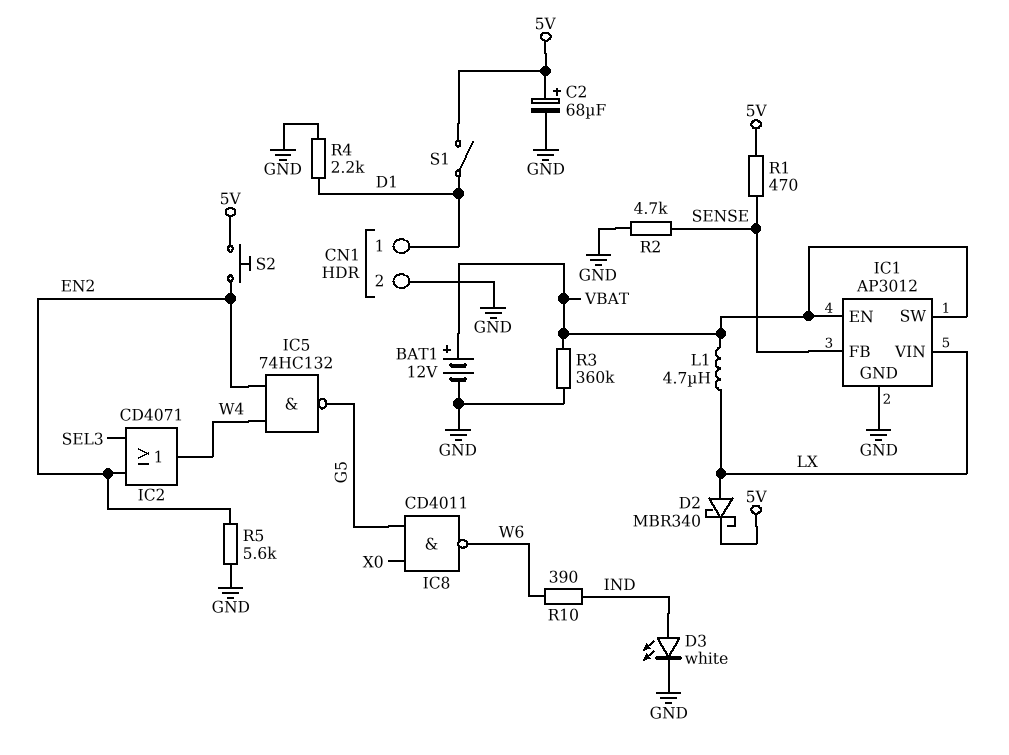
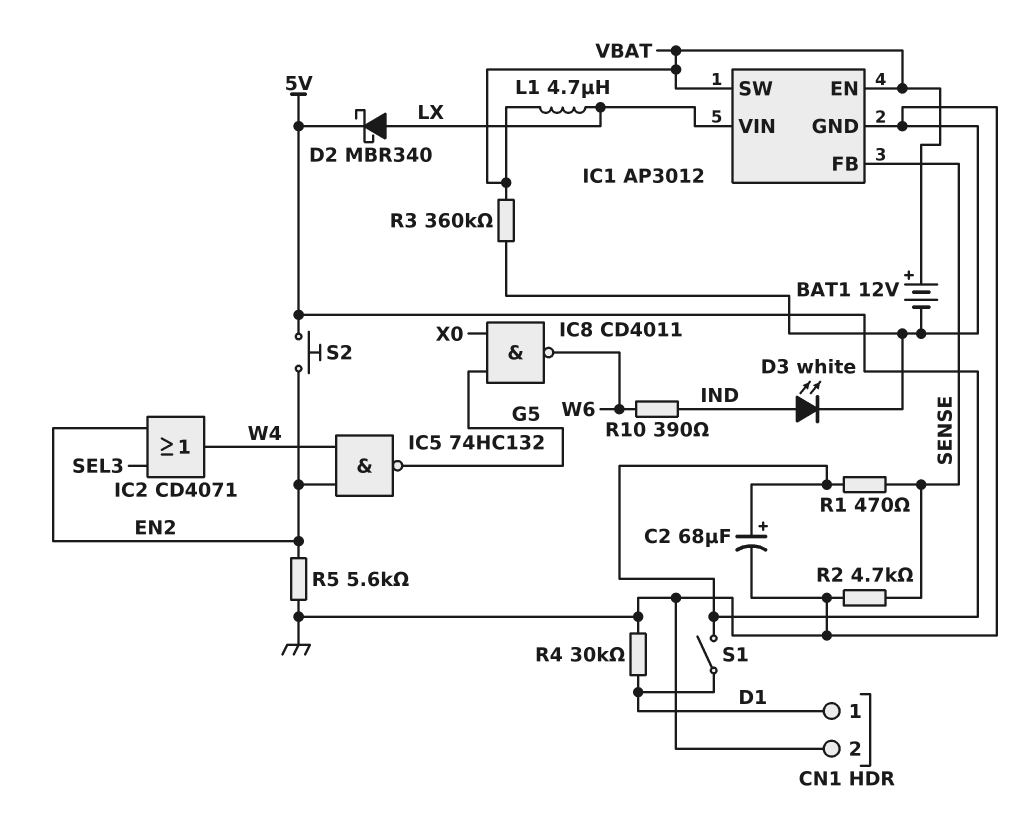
R4: 2.2k (D1, GND) -> 30k (D1, GND)

